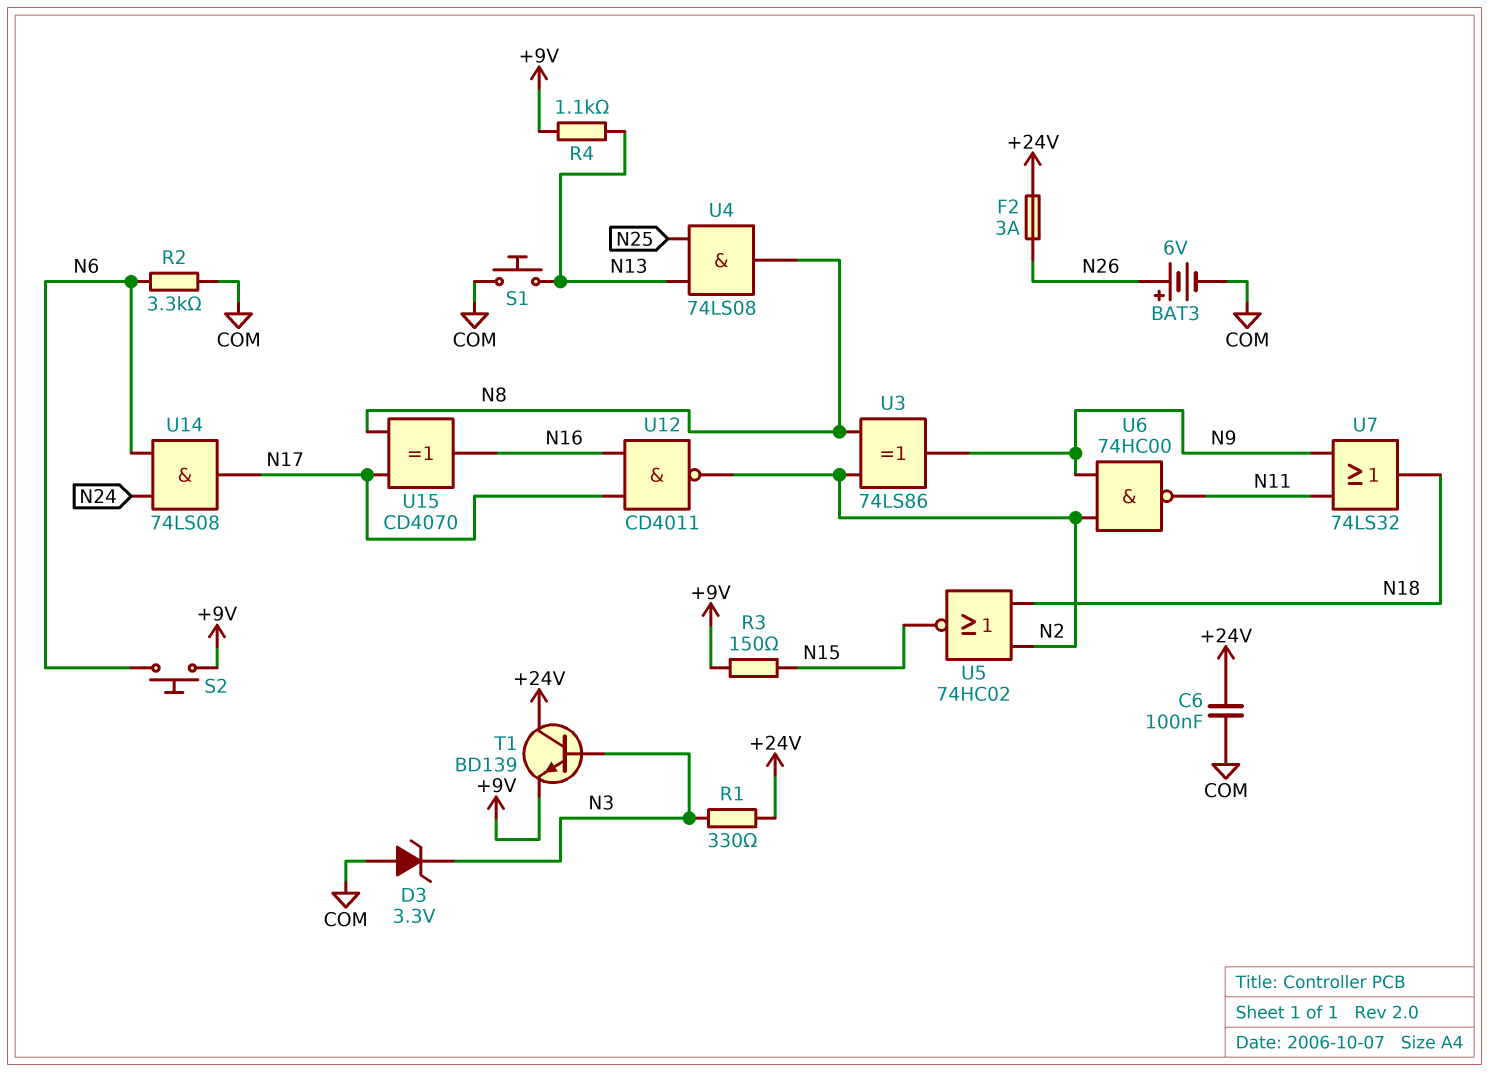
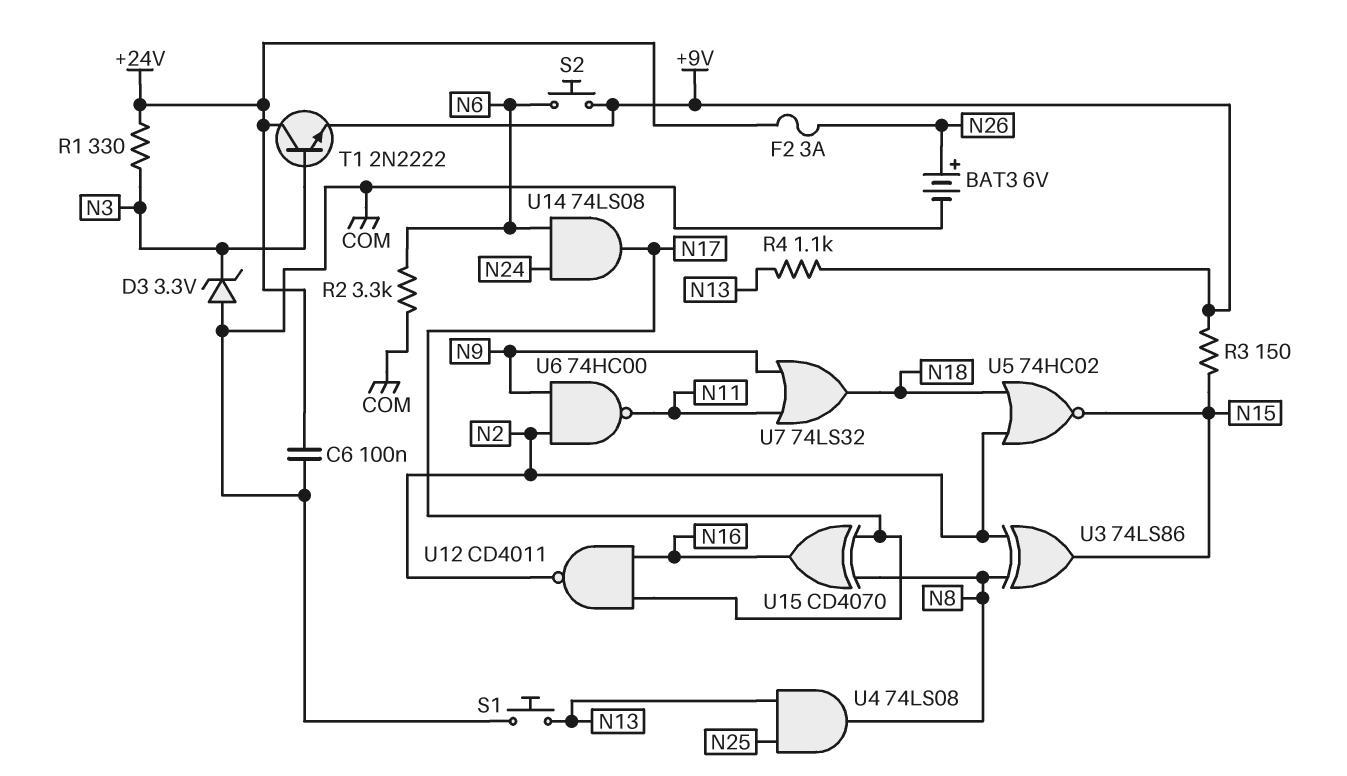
T1: NPN BD139 (B N3, C +24V, E +9V) -> NPN 2N2222 (B N3, C +24V, E +9V)
U3: XOR 74LS86 (in N2, in N8, out N9) -> XOR 74LS86 (in N2, in N8, out N15)

